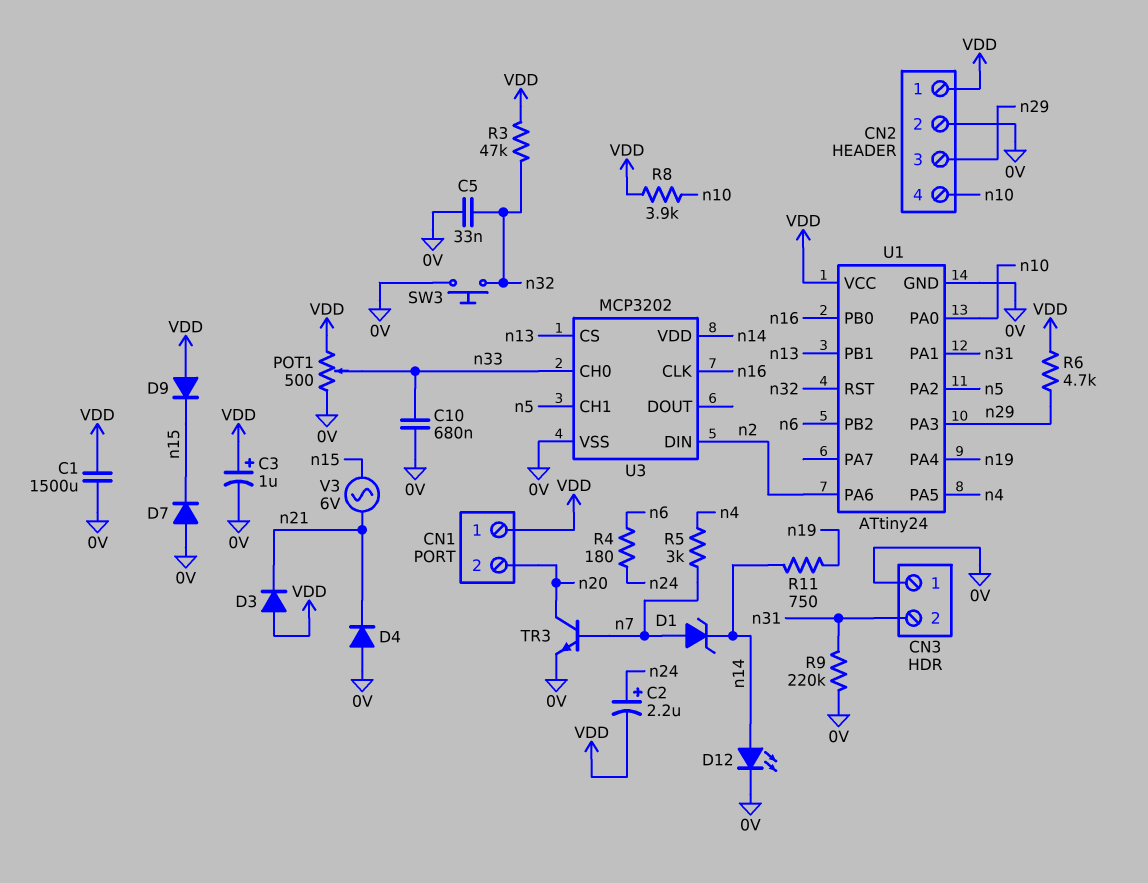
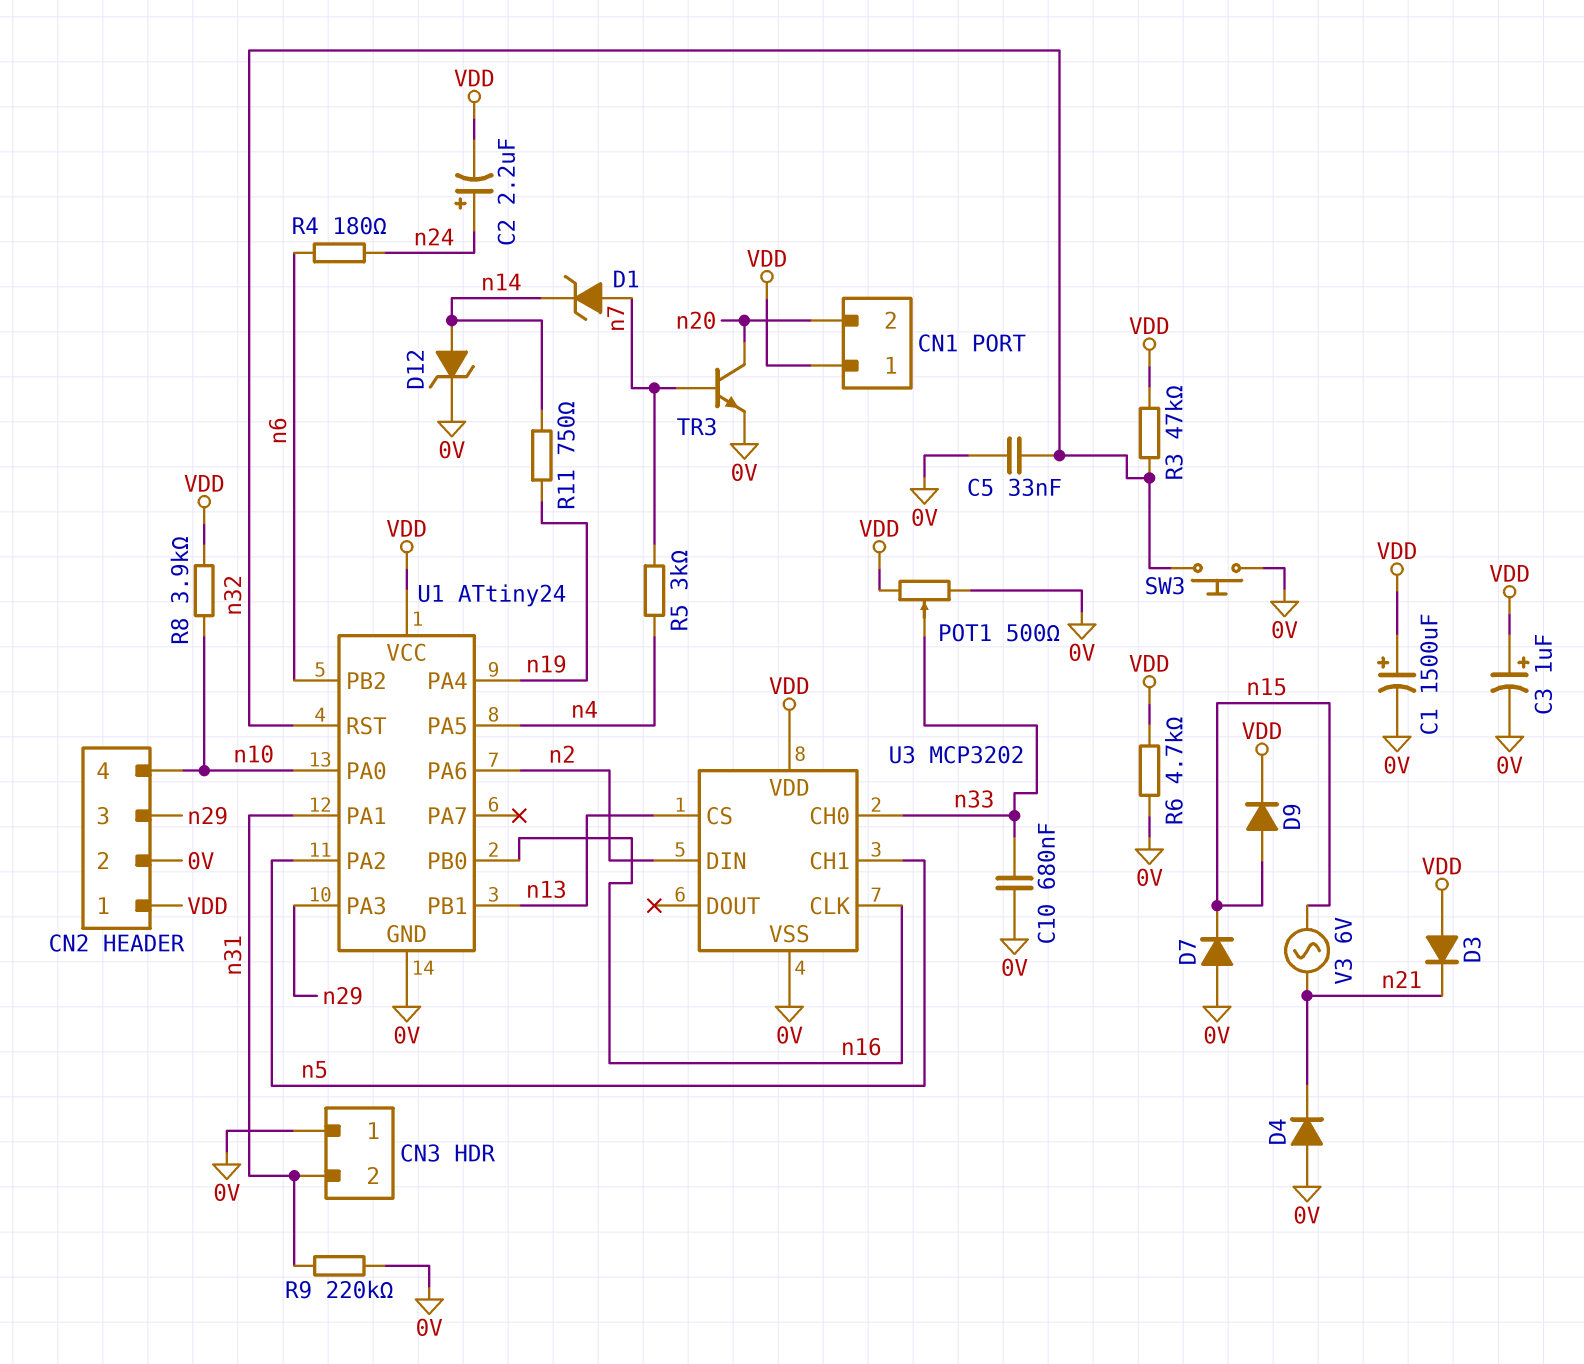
C1: 1500uF (0V, VDD) -> 1500uF (plus VDD, minus 0V)
D9: diode (A VDD, K n15) -> diode (A n15, K VDD)
D12: LED (A n14, K 0V) -> zener (A n14, K 0V)
R6: 4.7k (VDD, n29) -> 4.7k (0V, VDD)
U3 pin VDD: n14 -> VDD

